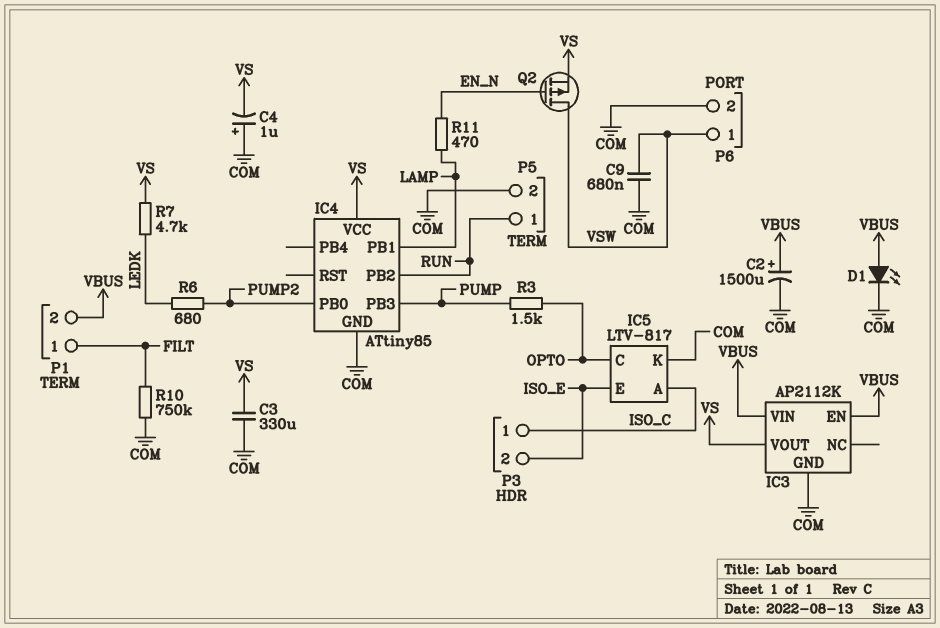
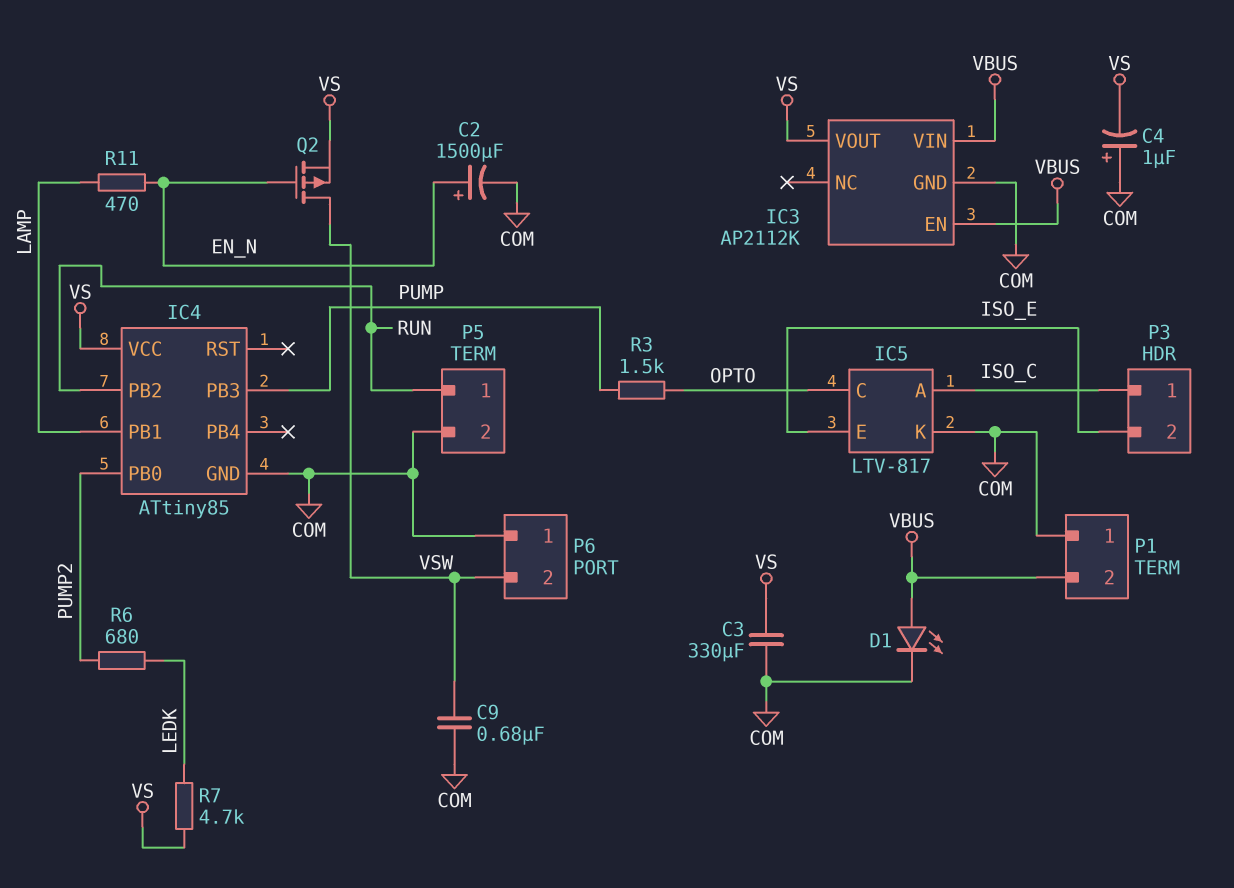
C2: 1500uF (plus VBUS, minus COM) -> 1500uF (plus EN_N, minus COM)
P1 pin 1: FILT -> COM
P6 pin 1: VSW -> COM
P6 pin 2: COM -> VSW
R10: 750k (COM, FILT) -> none

